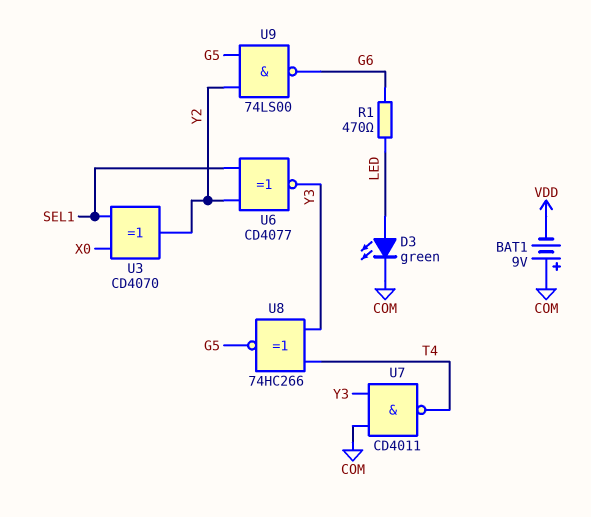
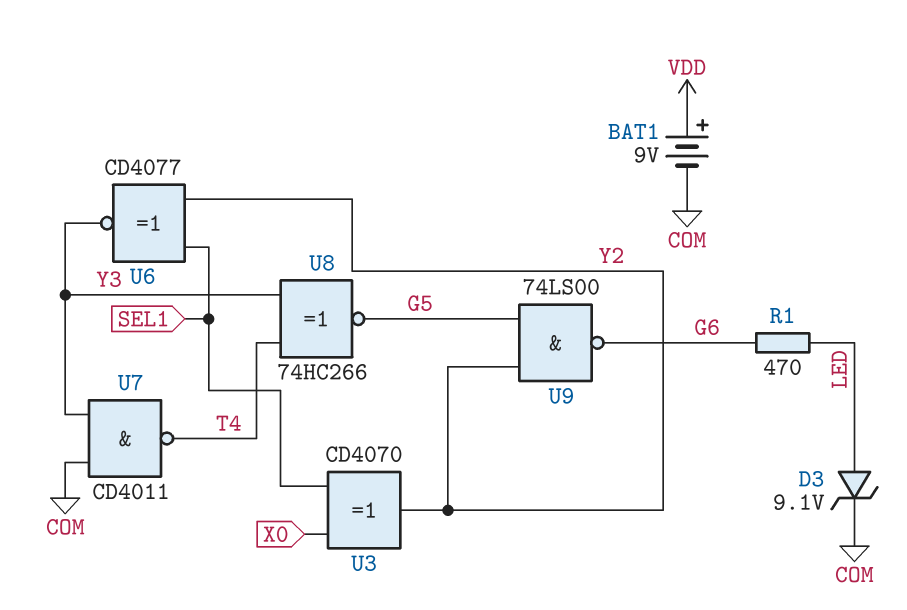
BAT1: 9V (plus COM, minus VDD) -> 9V (plus VDD, minus COM)
D3: LED green (A LED, K COM) -> zener 9.1V (A LED, K COM)

